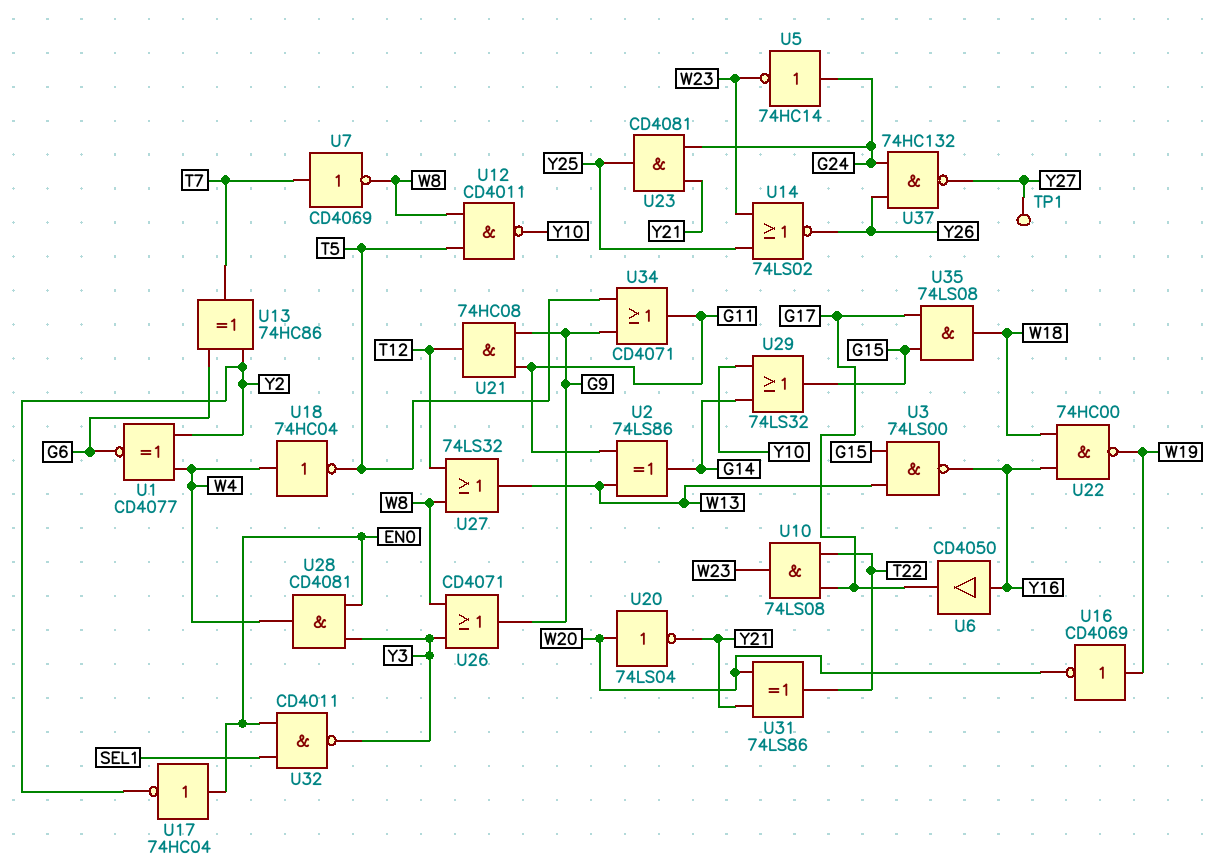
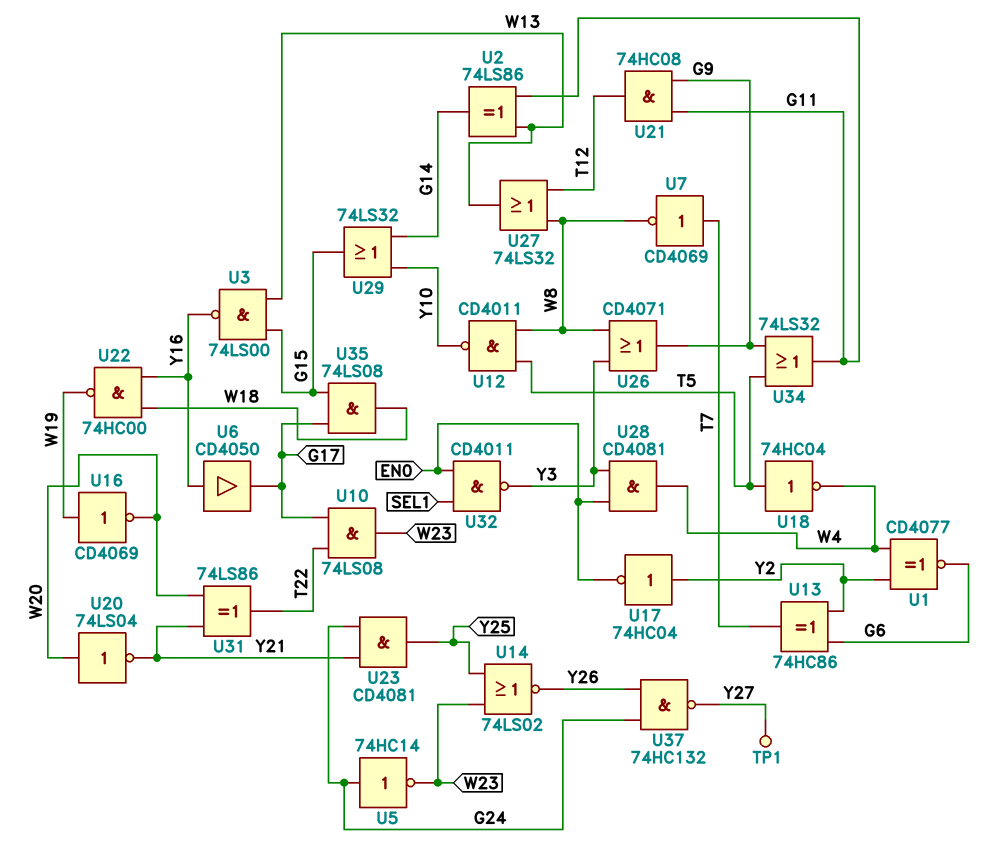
U17: NOT 74HC04 (in EN0, out Y2) -> NOT 74HC04 (in Y2, out EN0)
U18: NOT 74HC04 (in W4, out T5) -> NOT 74HC04 (in T5, out W4)
U34: OR CD4071 (in G9, in T5, out G11) -> OR 74LS32 (in G9, in T5, out G11)

